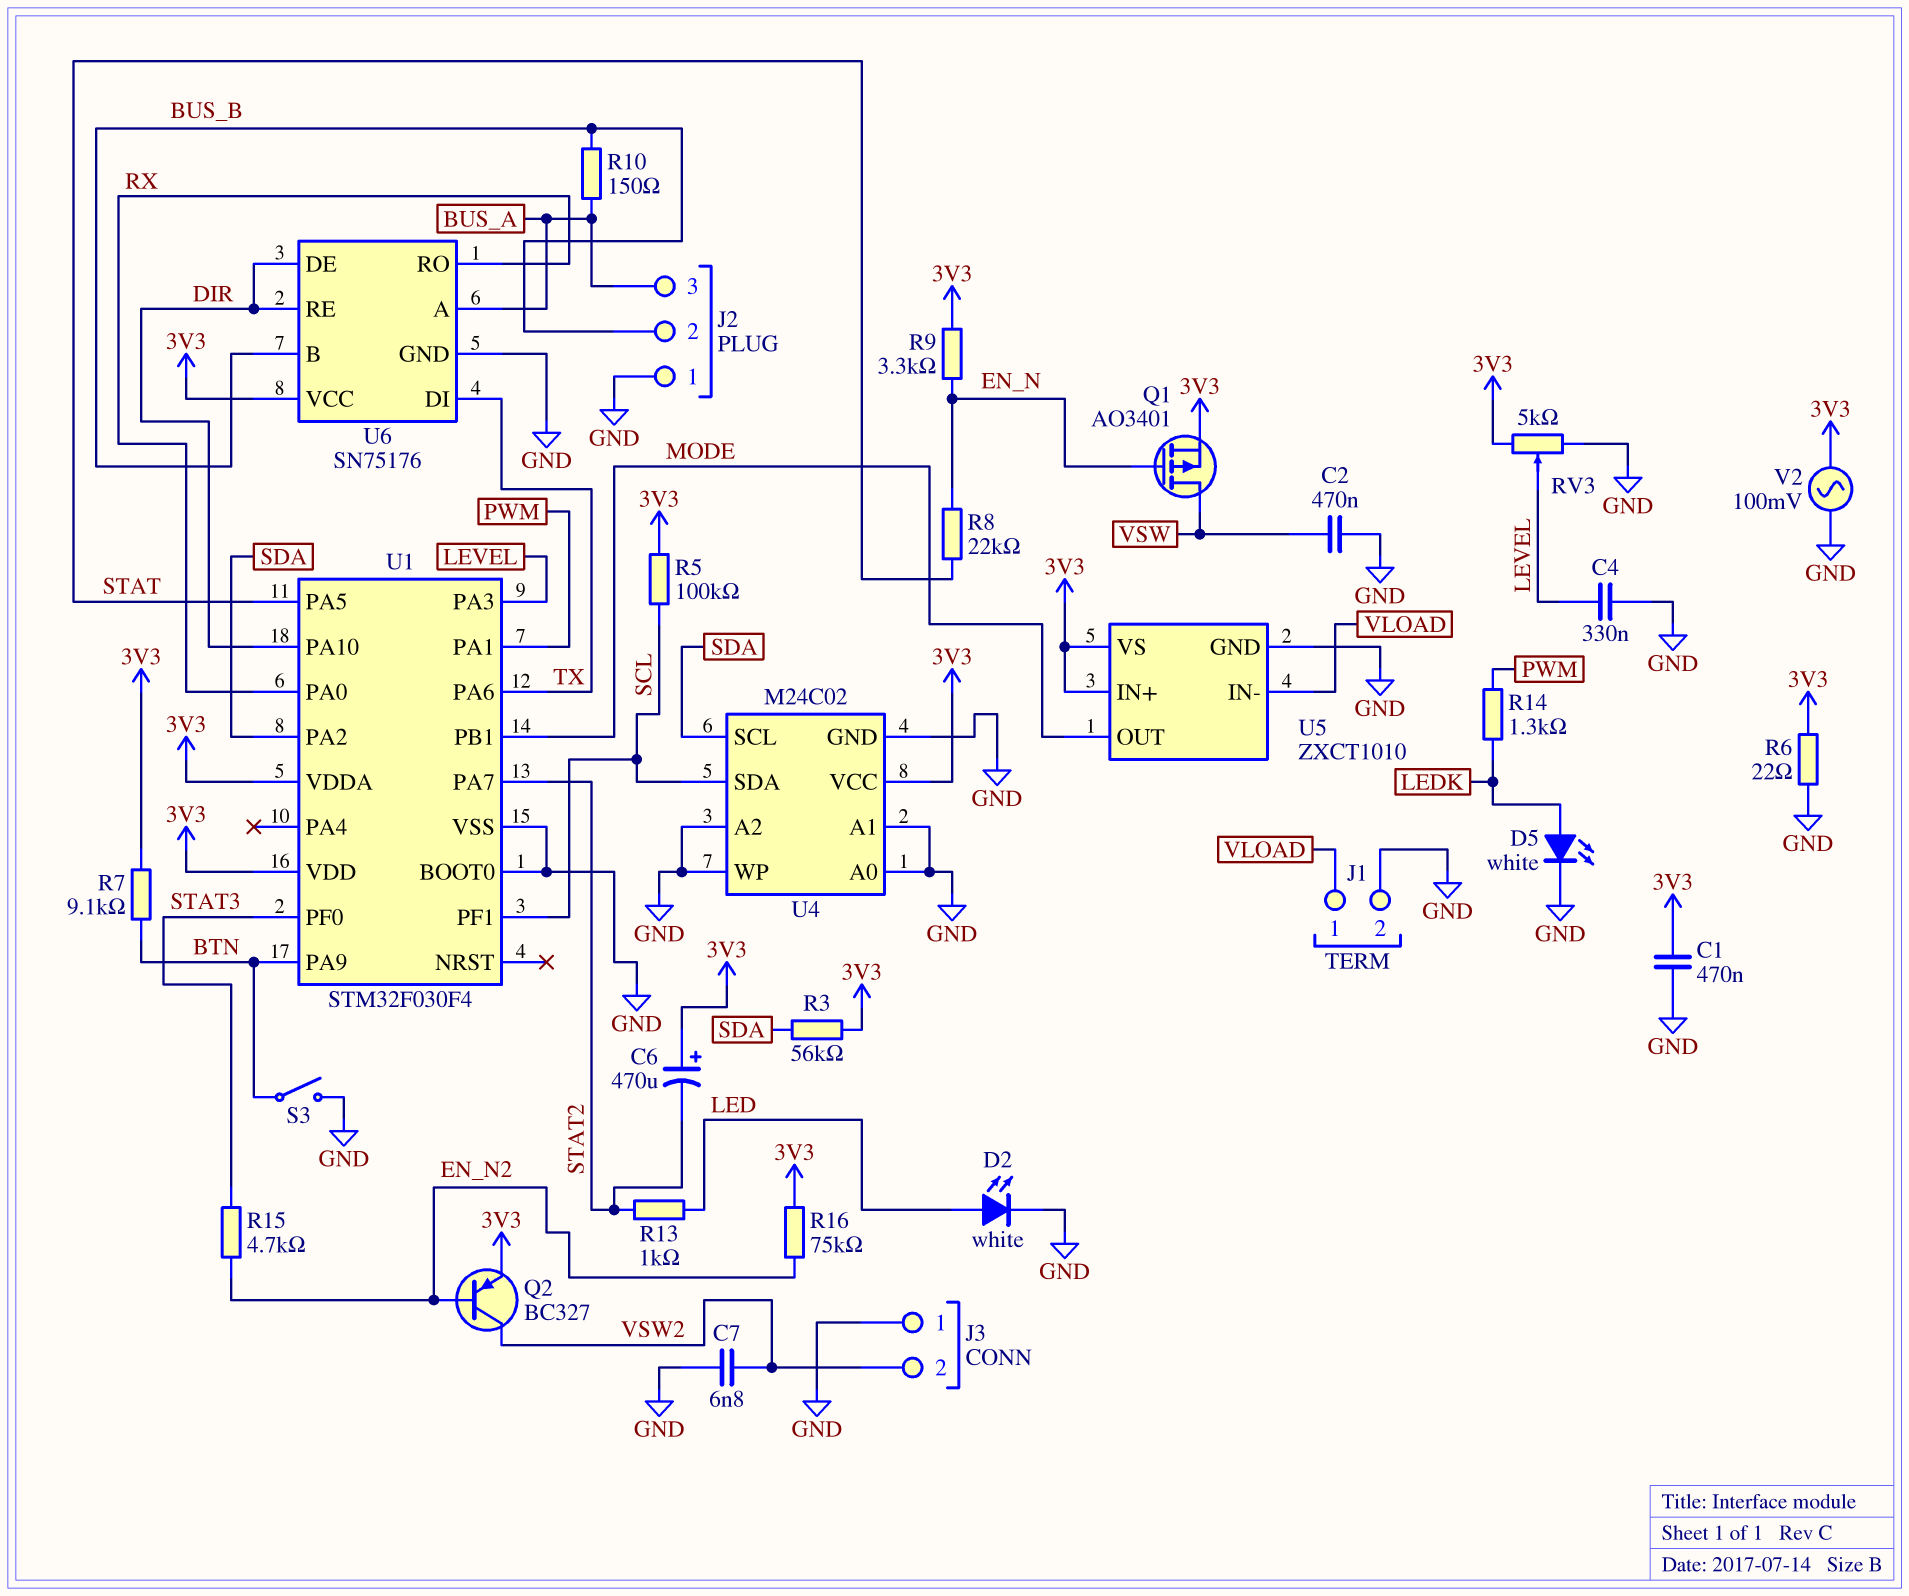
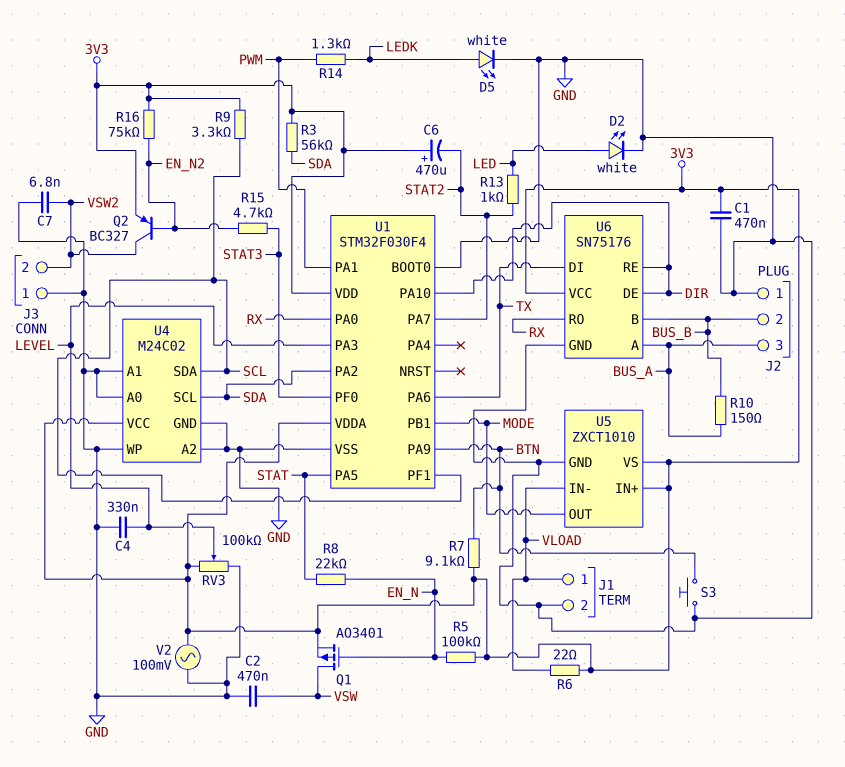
R5: 100k (3V3, SCL) -> 100k (3V3, EN_N)
R6: 22 (3V3, GND) -> 22 (3V3, VLOAD)
R9: 3.3k (3V3, EN_N) -> 3.3k (3V3, SCL)
RV3: 5k (3V3, GND, wiper LEVEL) -> 100k (3V3, GND, wiper LEVEL)
S3: switch (BTN, GND) -> button (BTN, GND)

